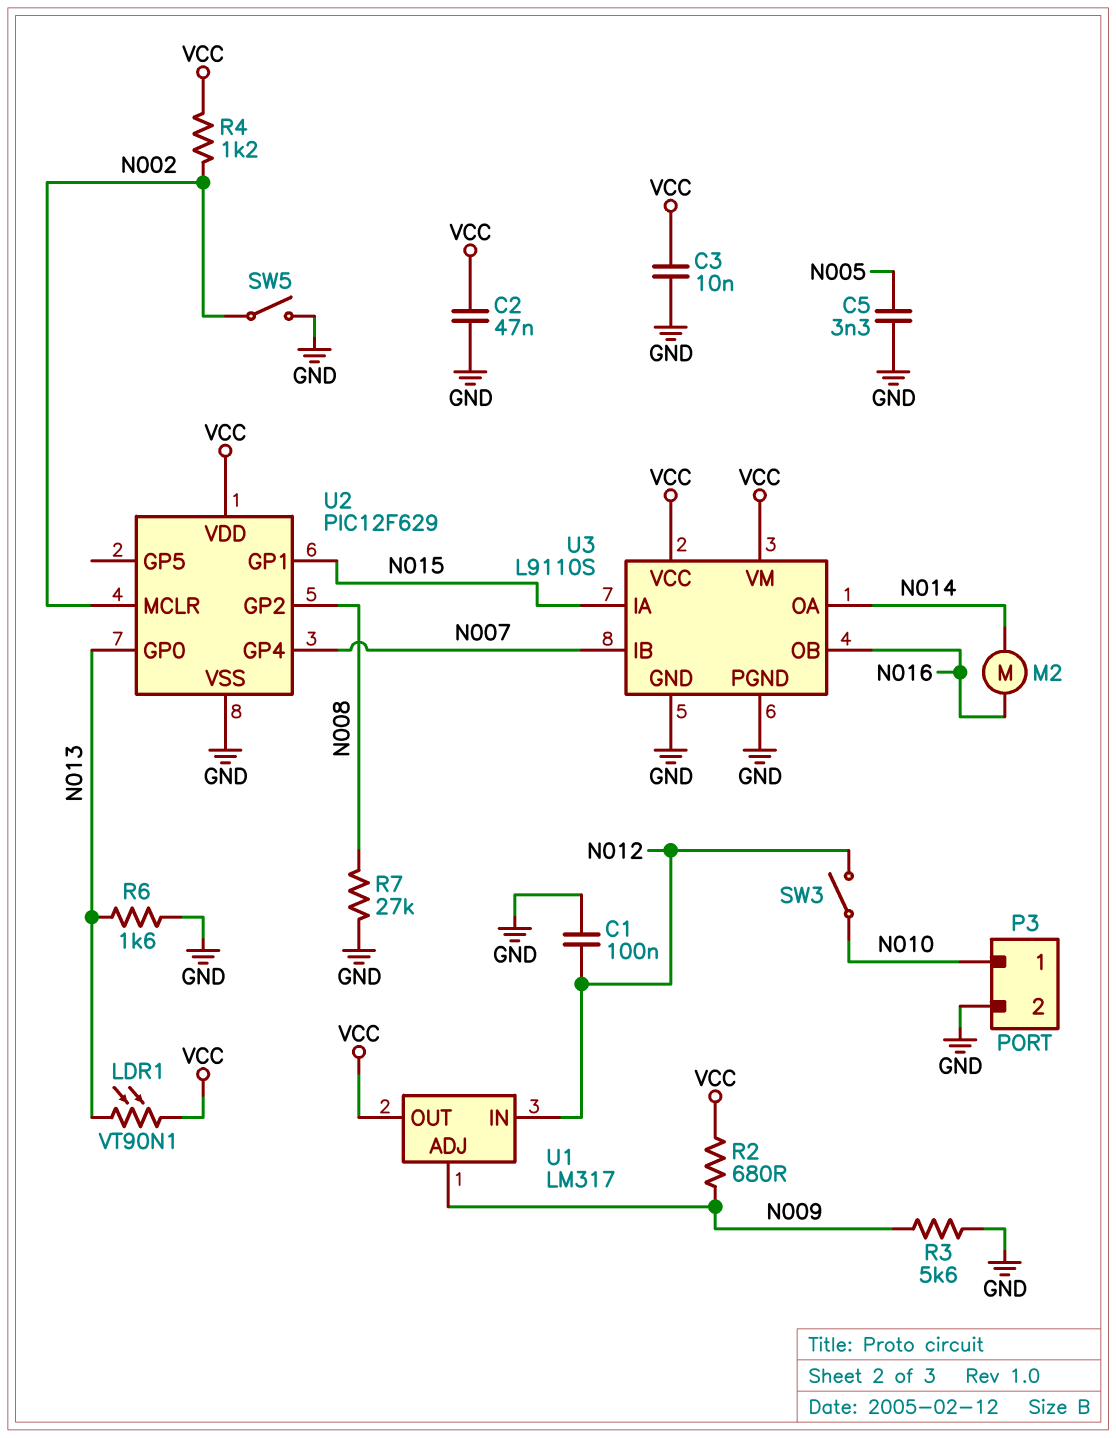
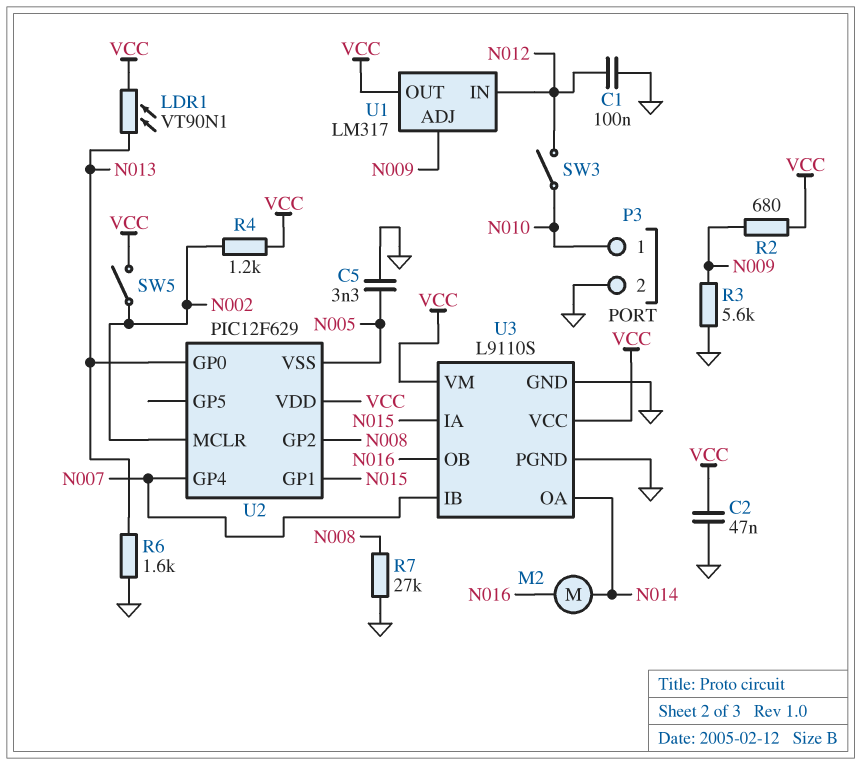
C3: 10nF (GND, VCC) -> none
SW5: switch (GND, N002) -> switch (N002, VCC)
U2 pin VSS: GND -> N005

